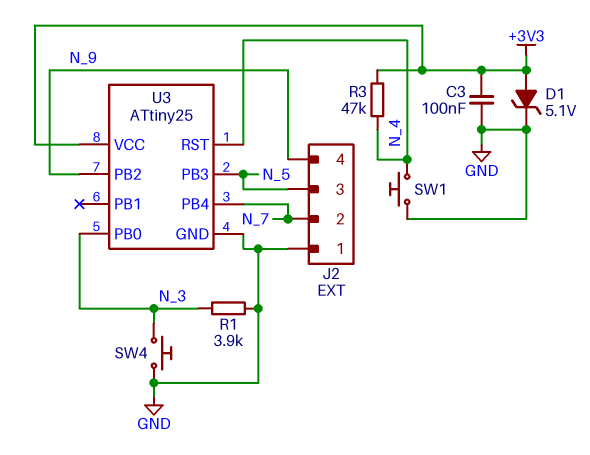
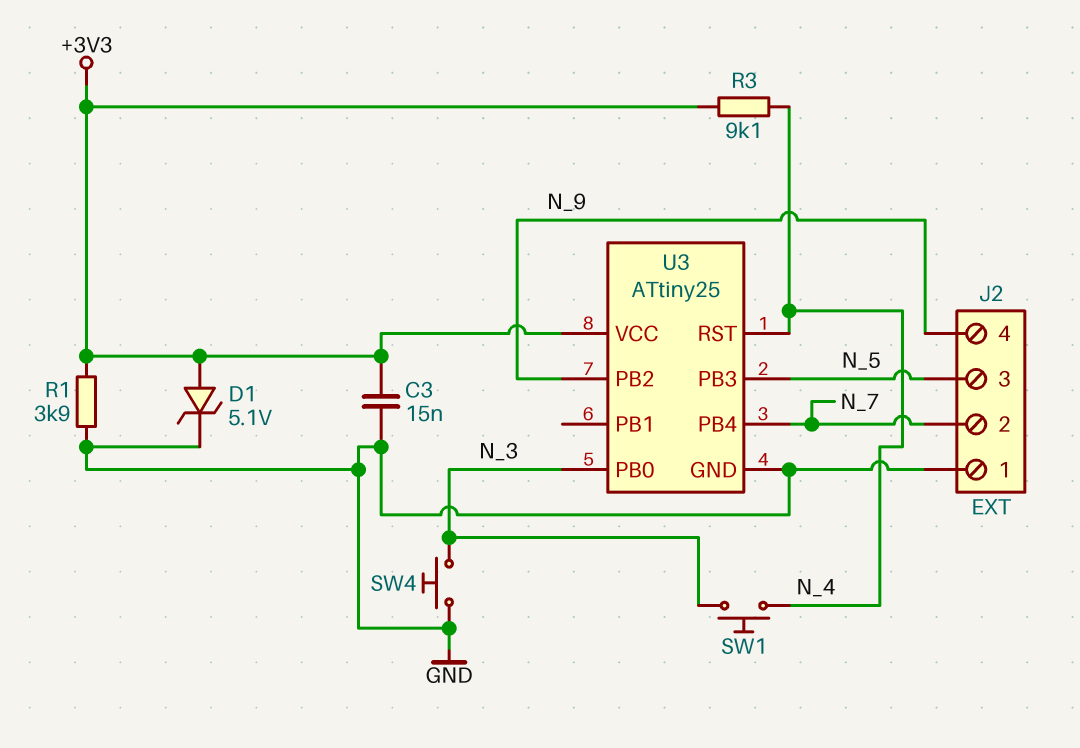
C3: 100nF (+3V3, GND) -> 15nF (+3V3, GND)
R1: 3.9k (GND, N_3) -> 3.9k (+3V3, GND)
R3: 47k (+3V3, N_4) -> 9.1k (+3V3, N_4)
SW1: button (GND, N_4) -> button (N_3, N_4)

